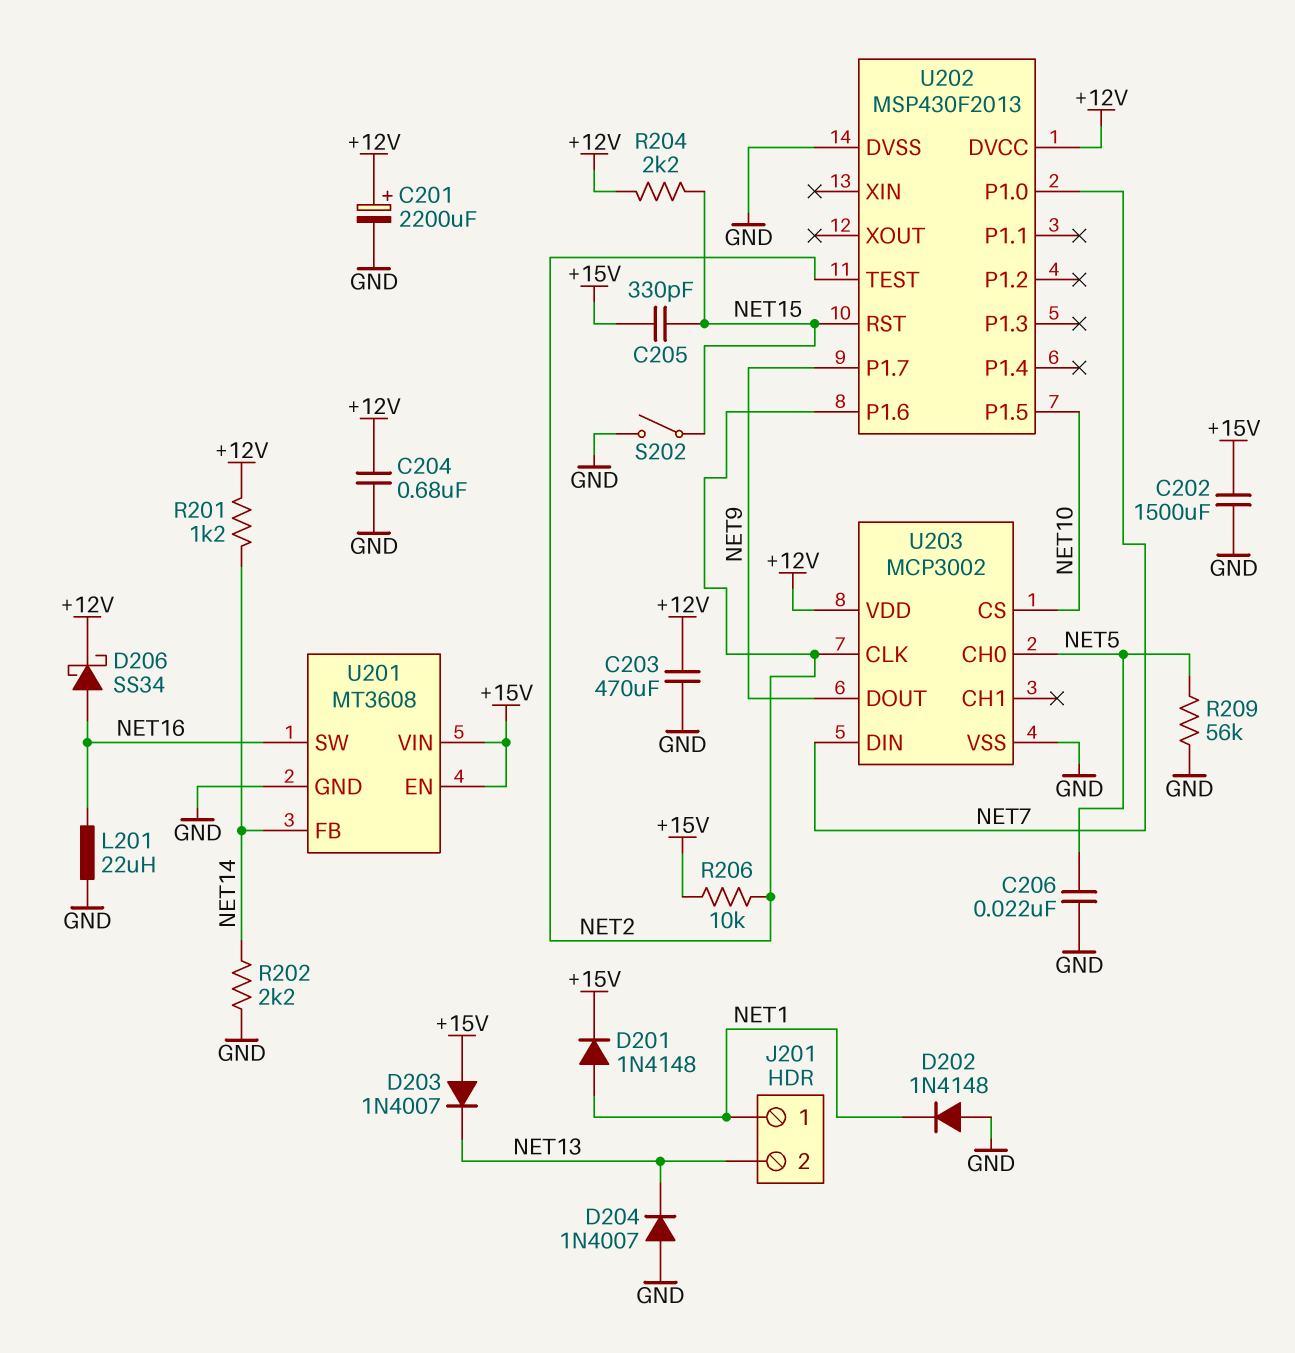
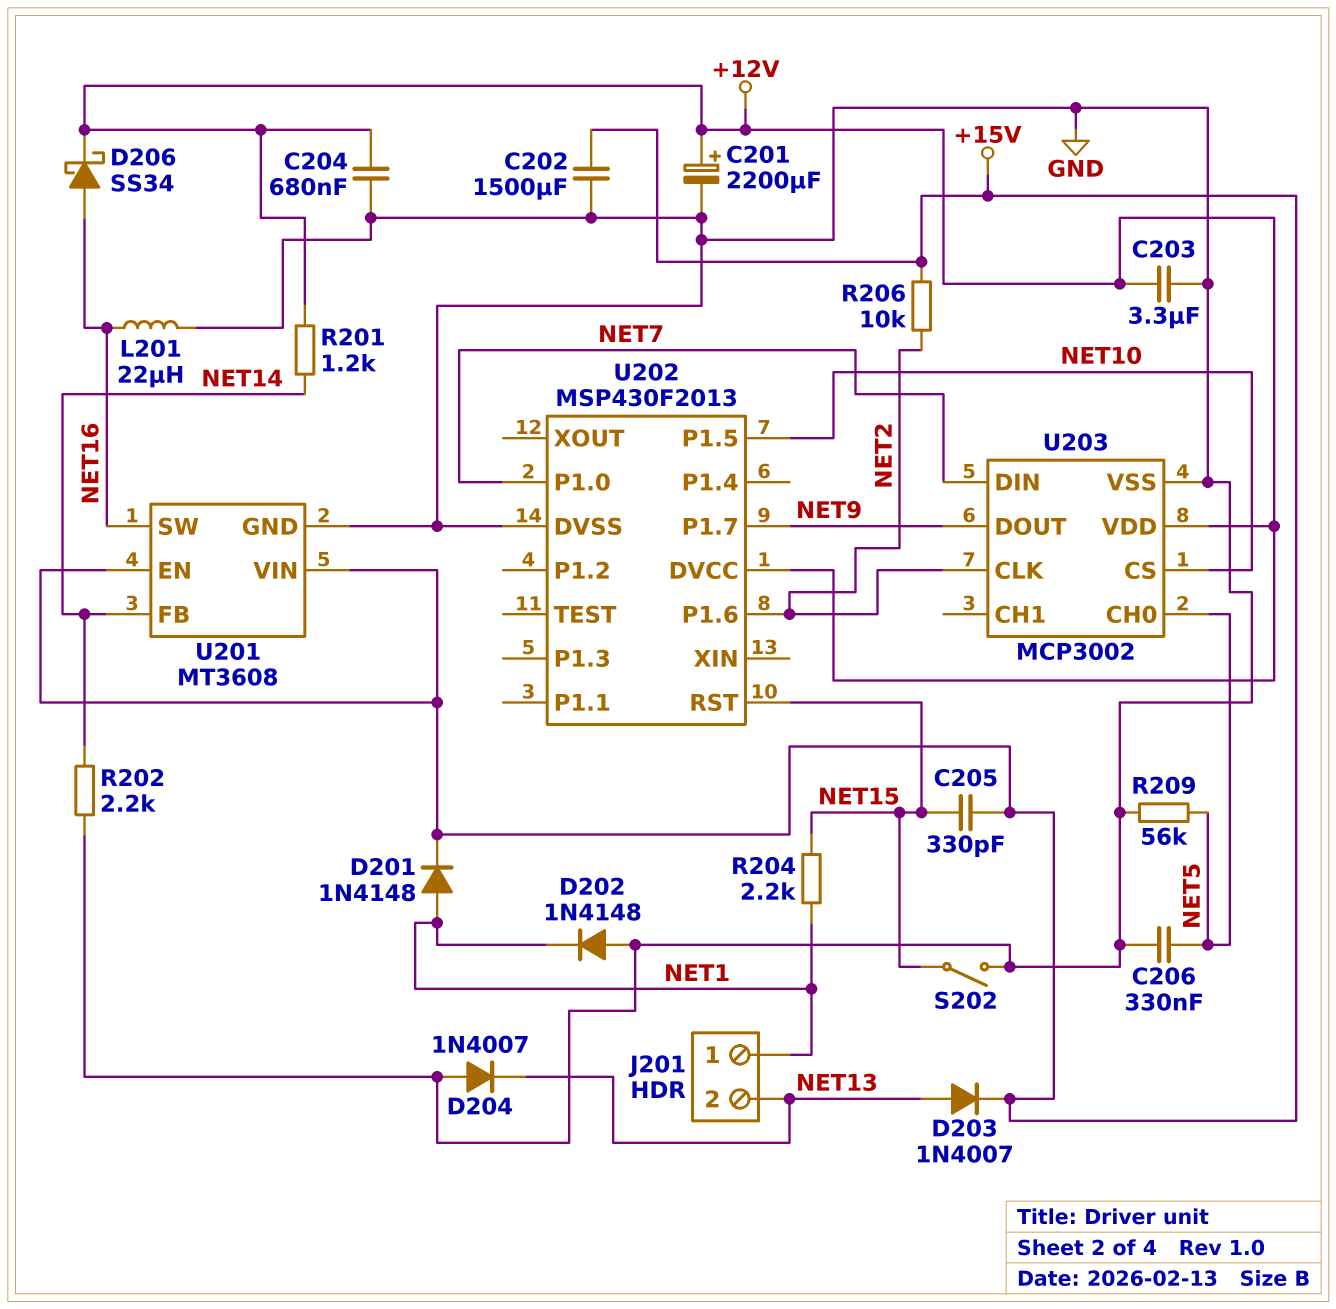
C203: 470uF (+12V, GND) -> 3.3uF (+12V, GND)
C206: 22nF (GND, NET5) -> 330nF (GND, NET5)
D203: diode 1N4007 (A +15V, K NET13) -> diode 1N4007 (A NET13, K +15V)
R204: 2.2k (+12V, NET15) -> 2.2k (NET1, NET15)
U202 pin TEST: NET2 -> none

